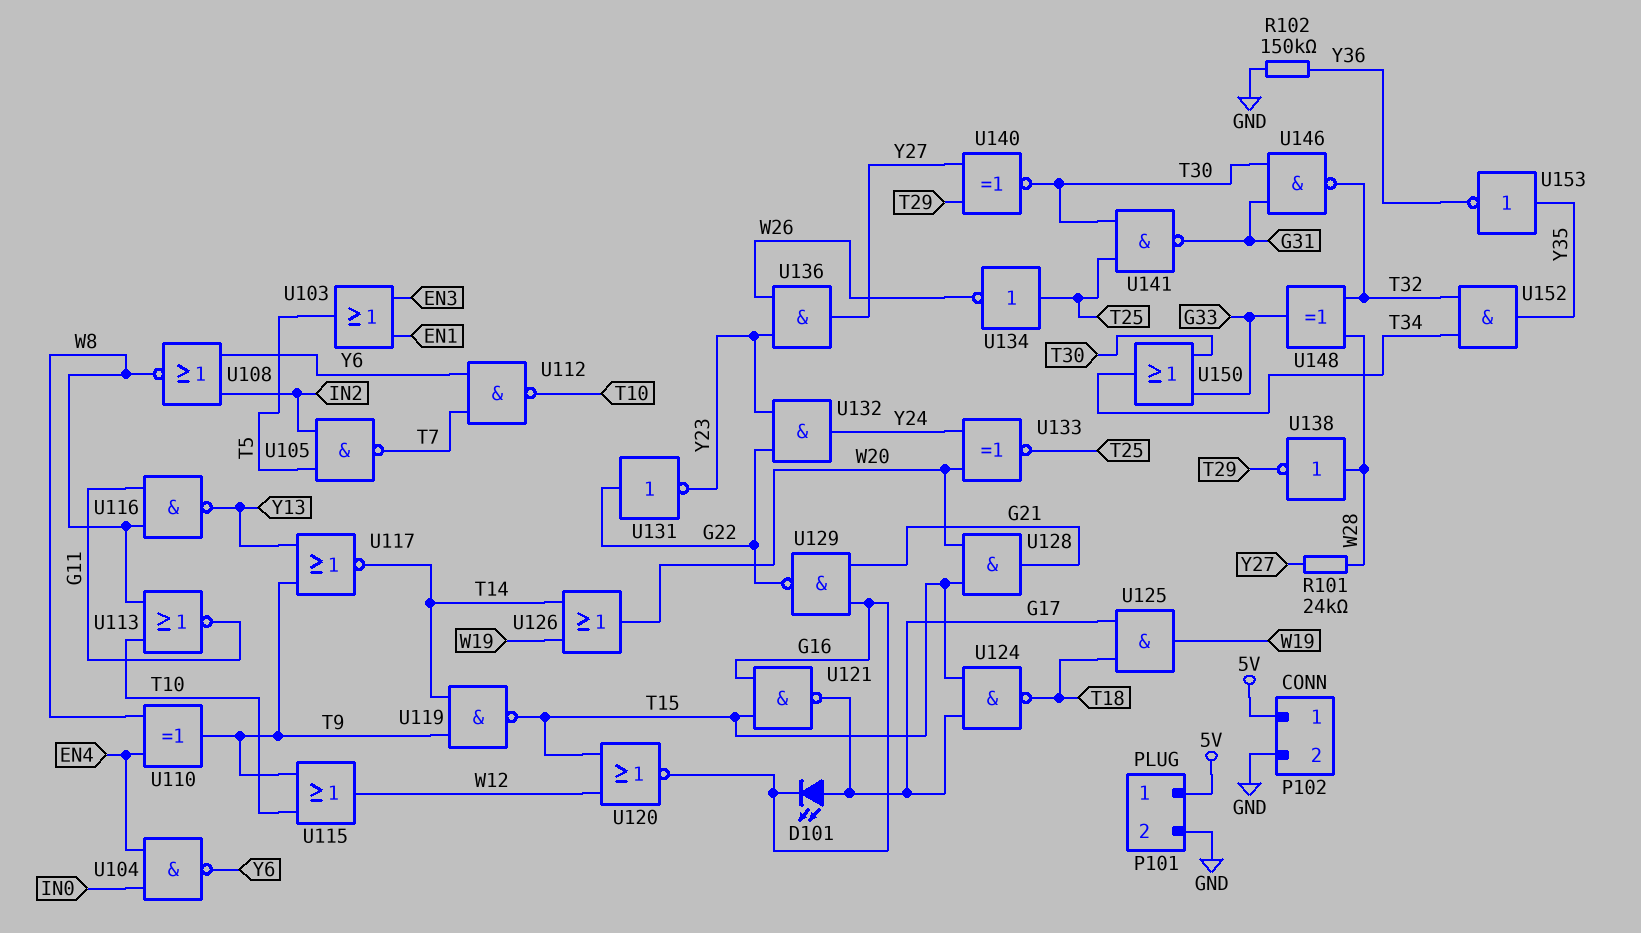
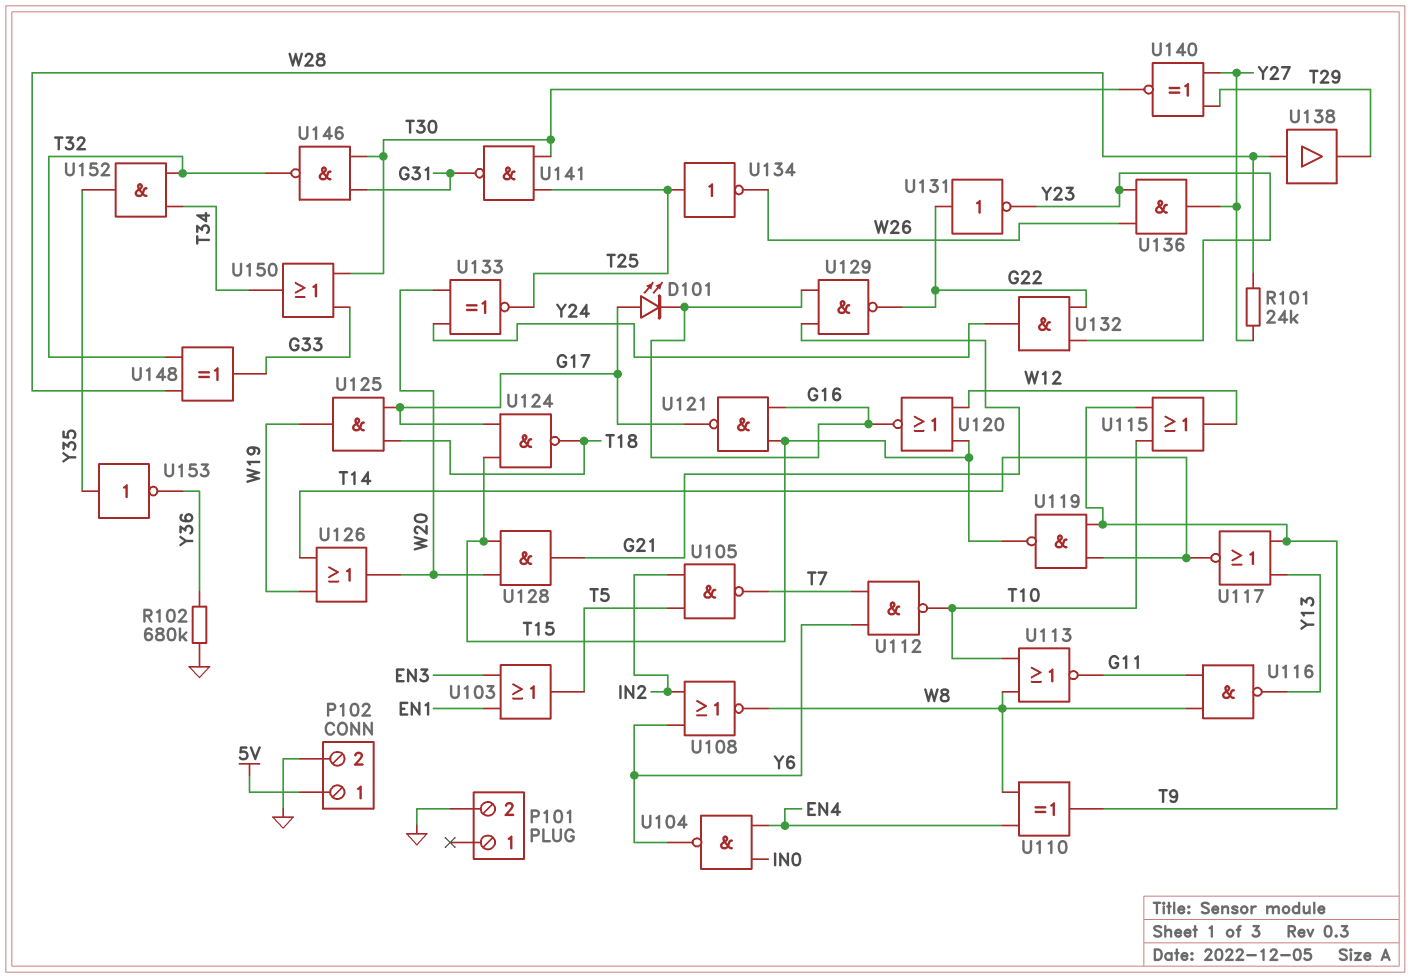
P101 pin 1: 5V -> none
R102: 150k (GND, Y36) -> 680k (GND, Y36)
U138: NOT (in W28, out T29) -> buffer (in W28, out T29)

